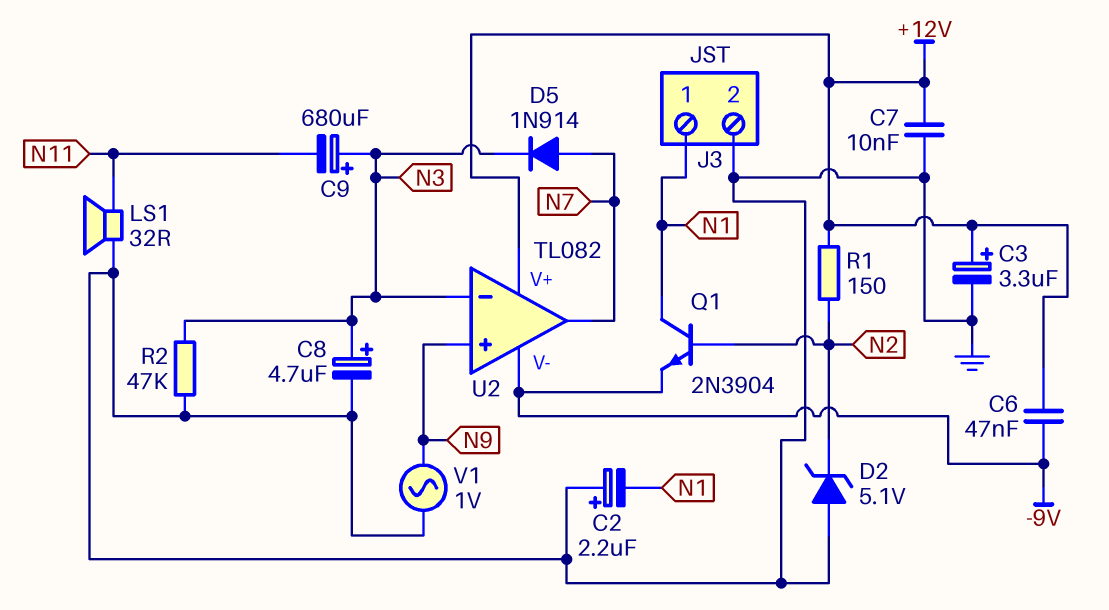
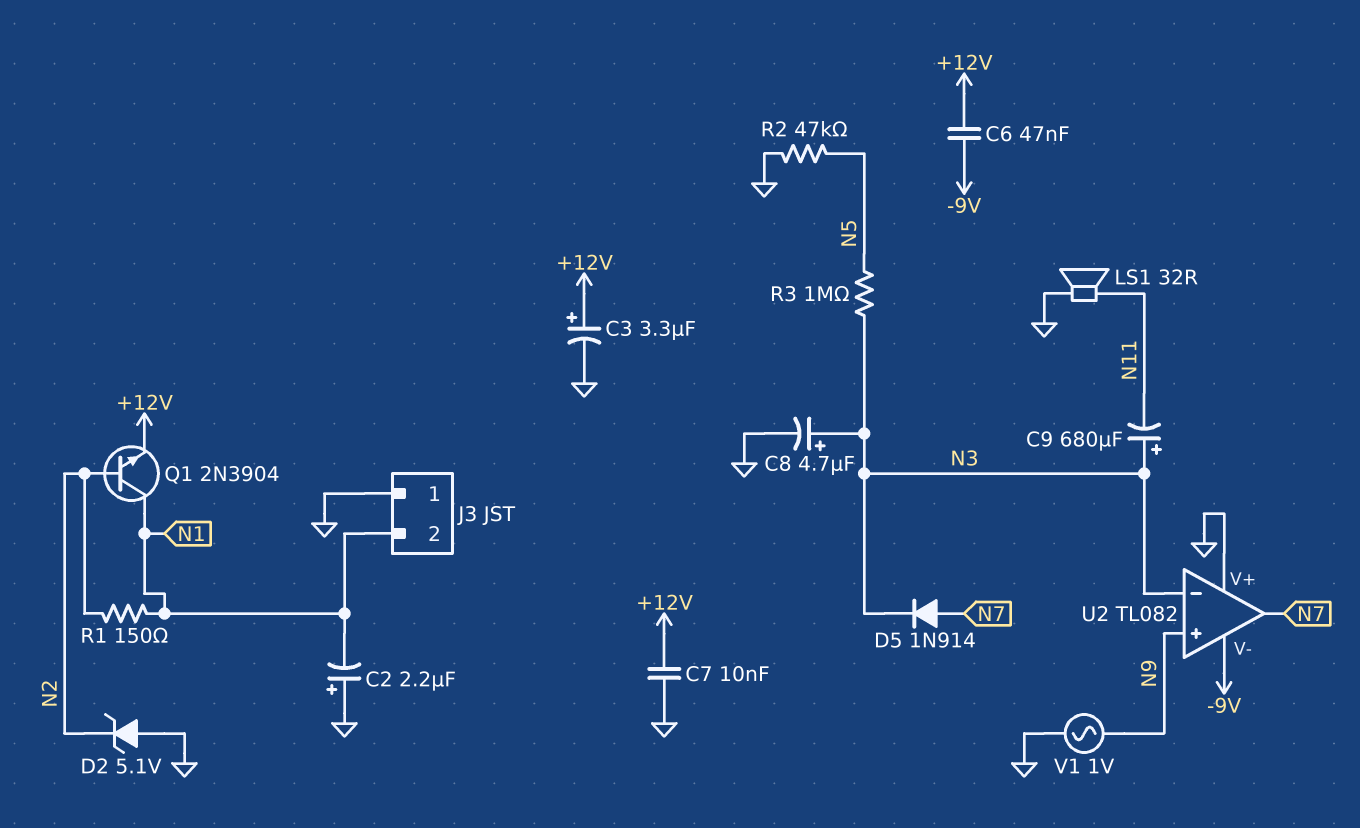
J3 pin 1: N1 -> GND
J3 pin 2: GND -> N1
Q1: NPN 2N3904 (B N2, C N1, E -9V) -> NPN 2N3904 (B N2, C N1, E +12V)
R1: 150 (+12V, N2) -> 150 (N1, N2)
R2: 47k (GND, N3) -> 47k (GND, N5)
R3: none -> 1M (N3, N5)
U2 pin V+: +12V -> GND

